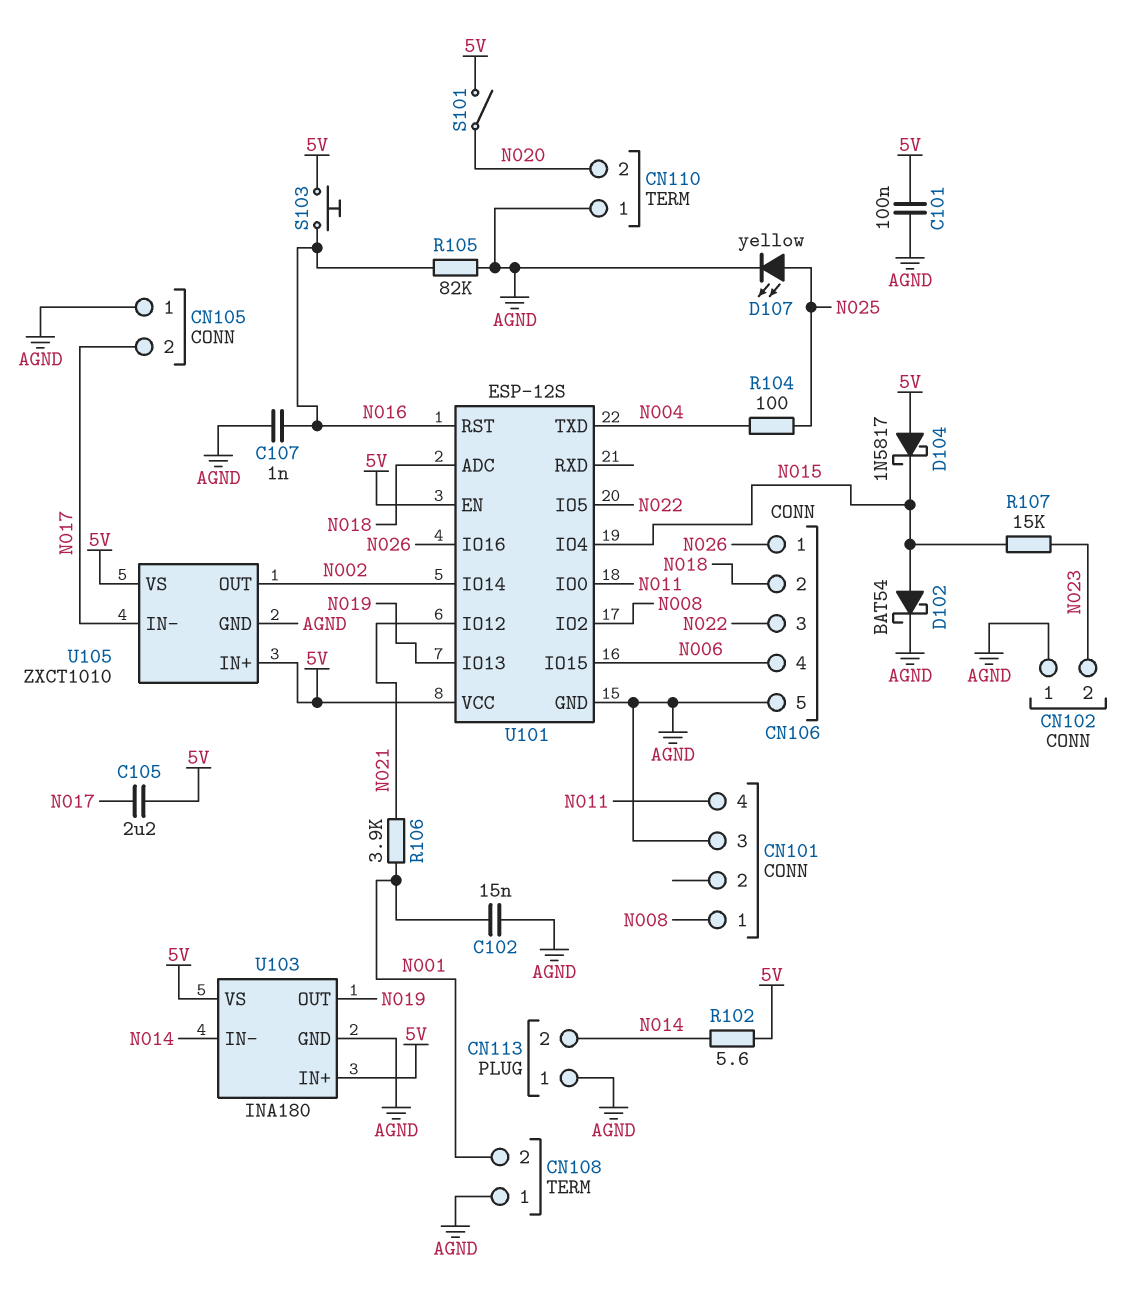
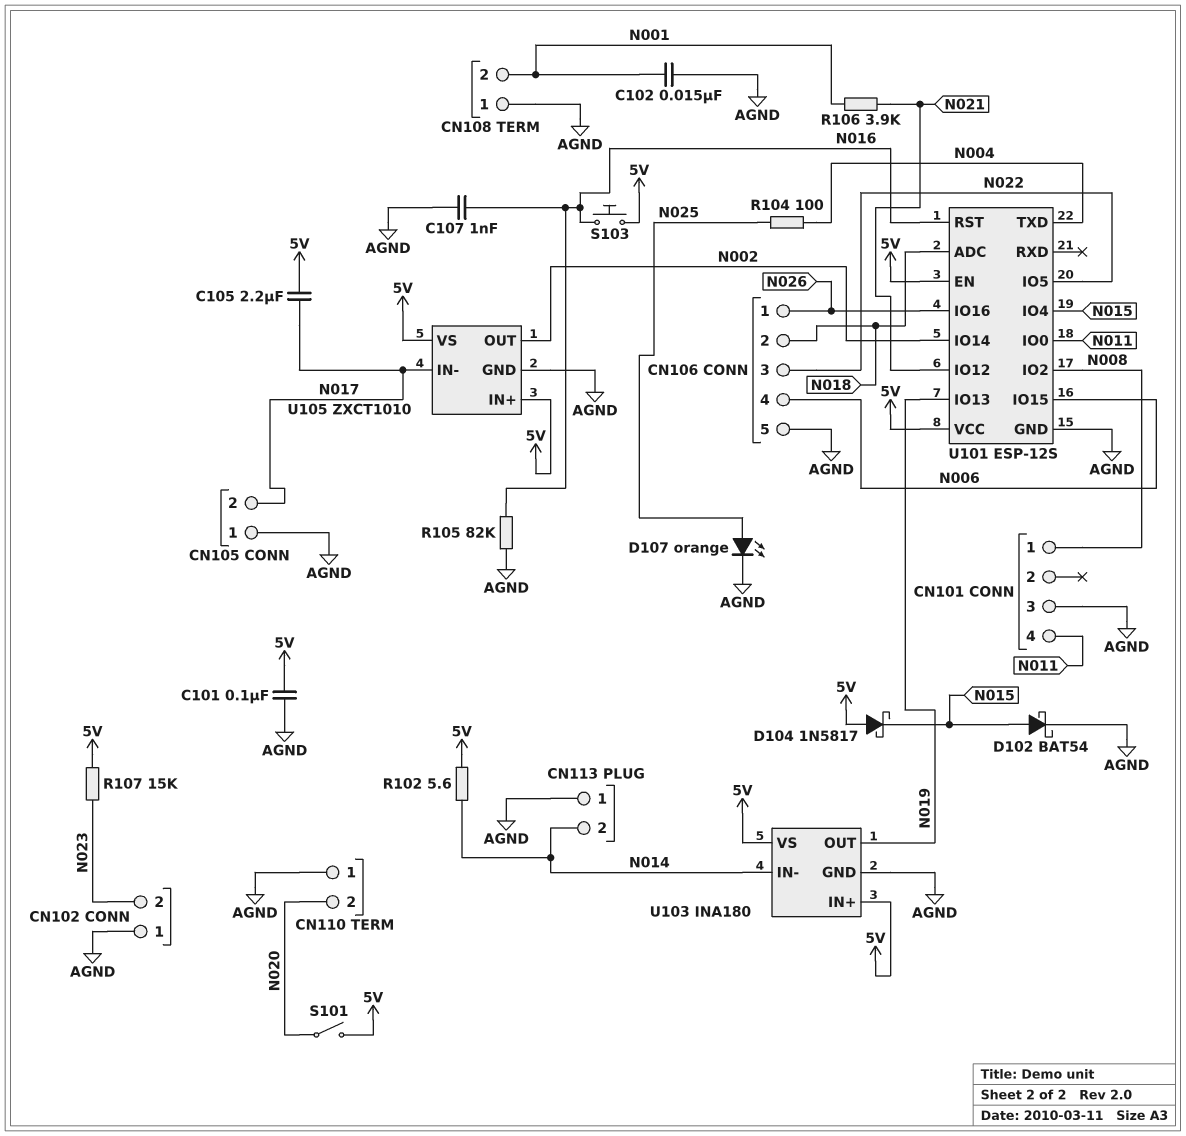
D107: LED yellow (A N025, K AGND) -> LED orange (A N025, K AGND)
R107: 15k (N015, N023) -> 15k (5V, N023)

